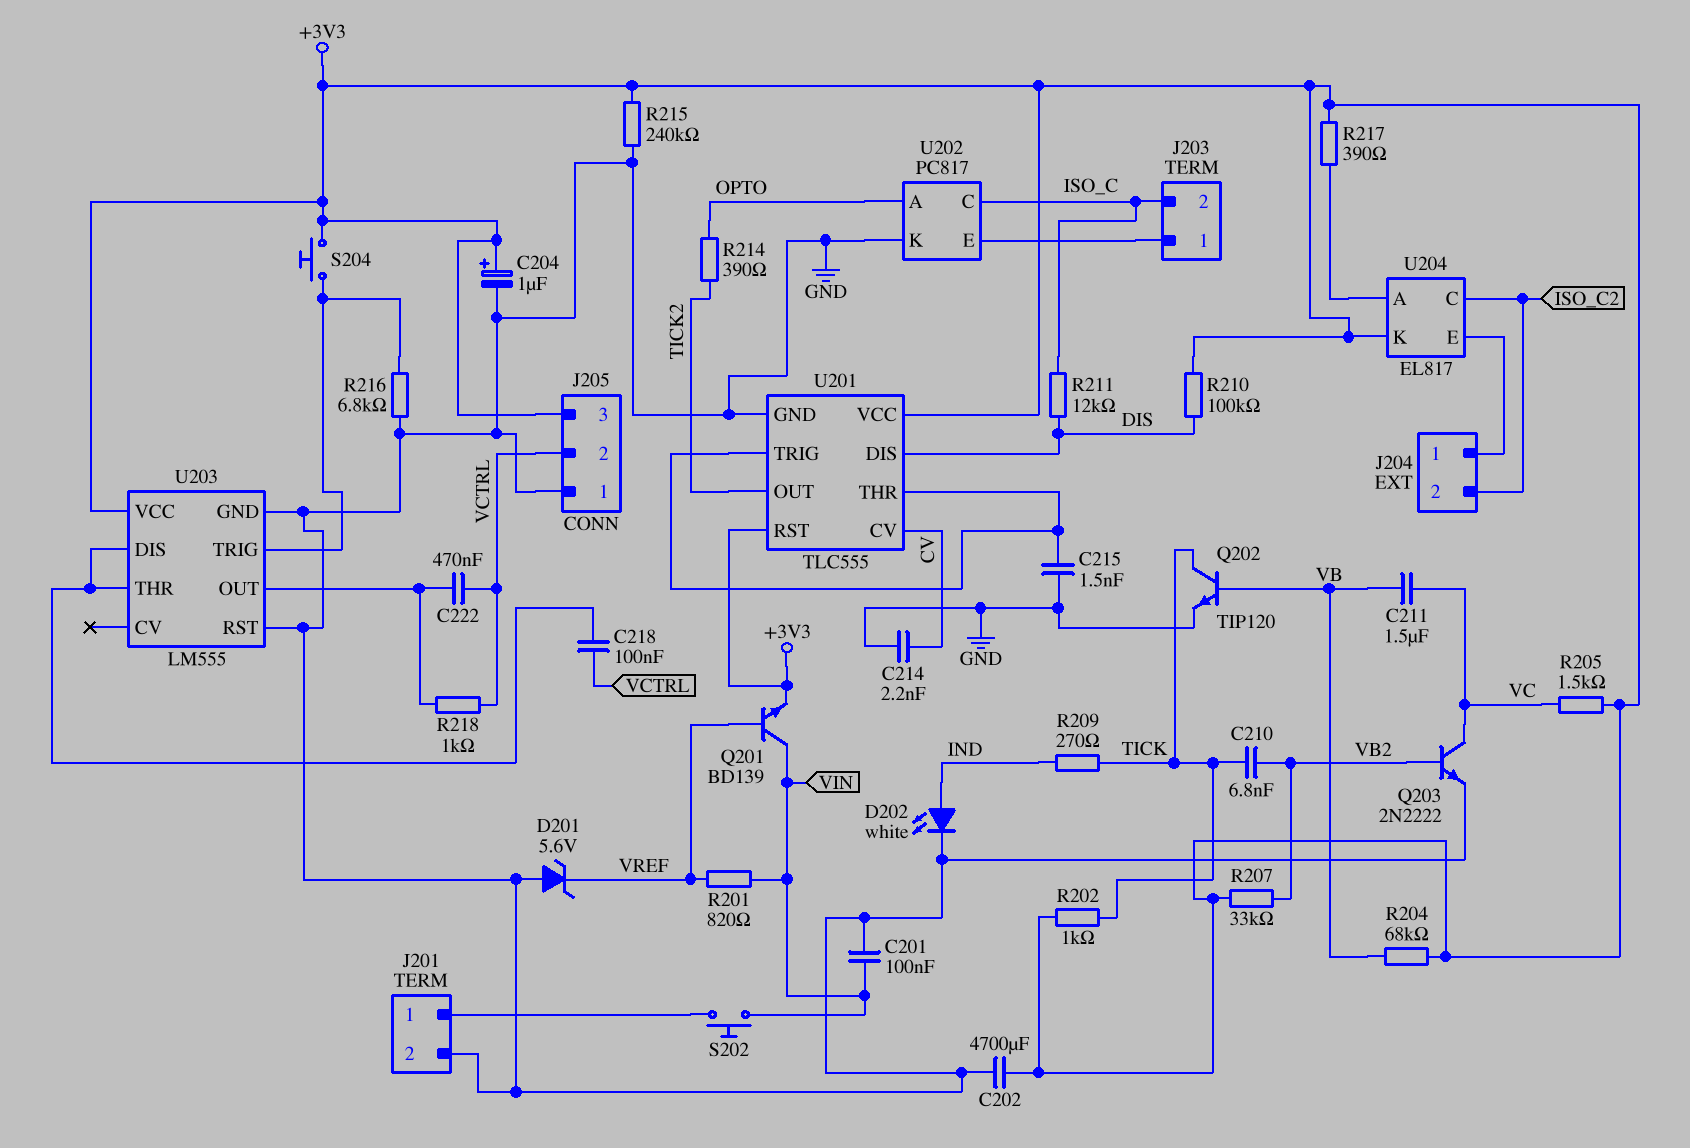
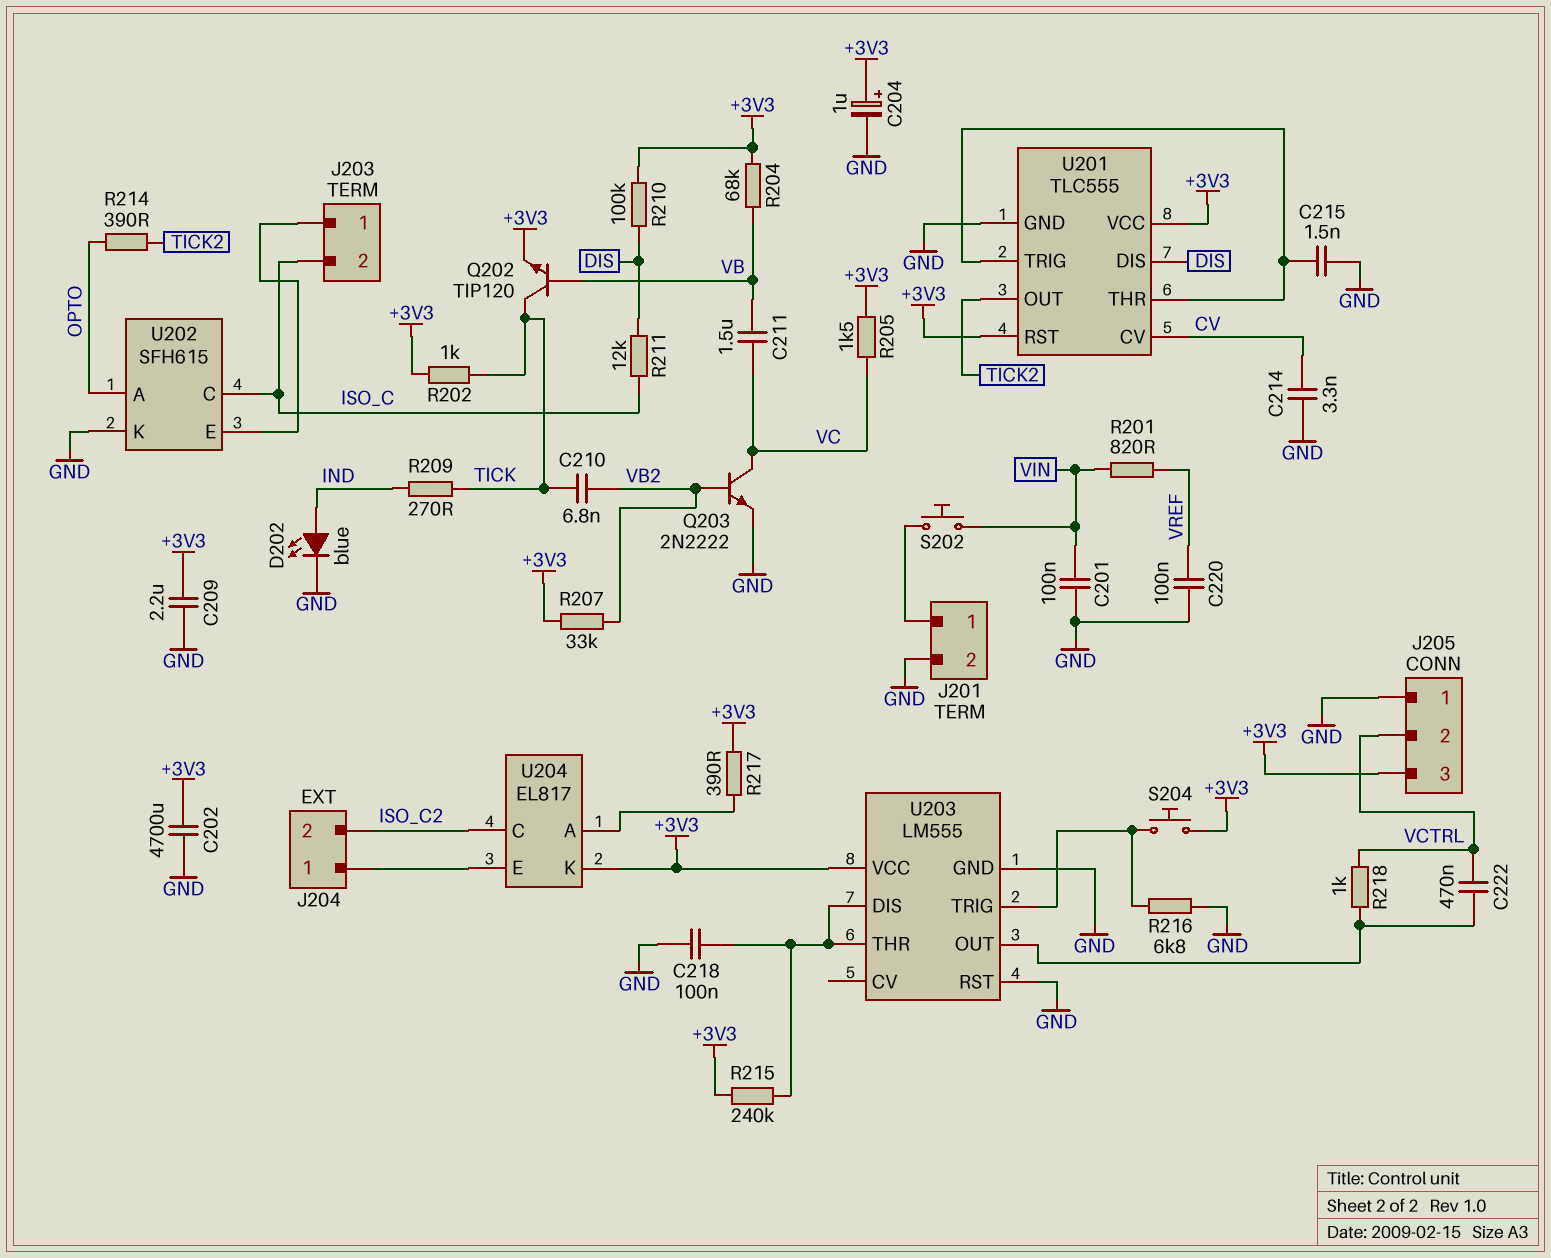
C209: none -> 2.2uF (+3V3, GND)
C214: 2.2nF (CV, GND) -> 3.3nF (CV, GND)
C218: 100nF (U203/DIS, VCTRL) -> 100nF (GND, U203/DIS)
C220: none -> 100nF (GND, VREF)
D201: zener 5.6V (A GND, K VREF) -> none
D202: LED white (A IND, K GND) -> LED blue (A IND, K GND)
Q201: NPN BD139 (B VREF, C VIN, E +3V3) -> none
Q202: NPN TIP120 (B VB, C TICK, E GND) -> NPN TIP120 (B VB, C TICK, E +3V3)
R215: 240k (+3V3, GND) -> 240k (+3V3, U203/DIS)
U202: PC817 -> SFH615

